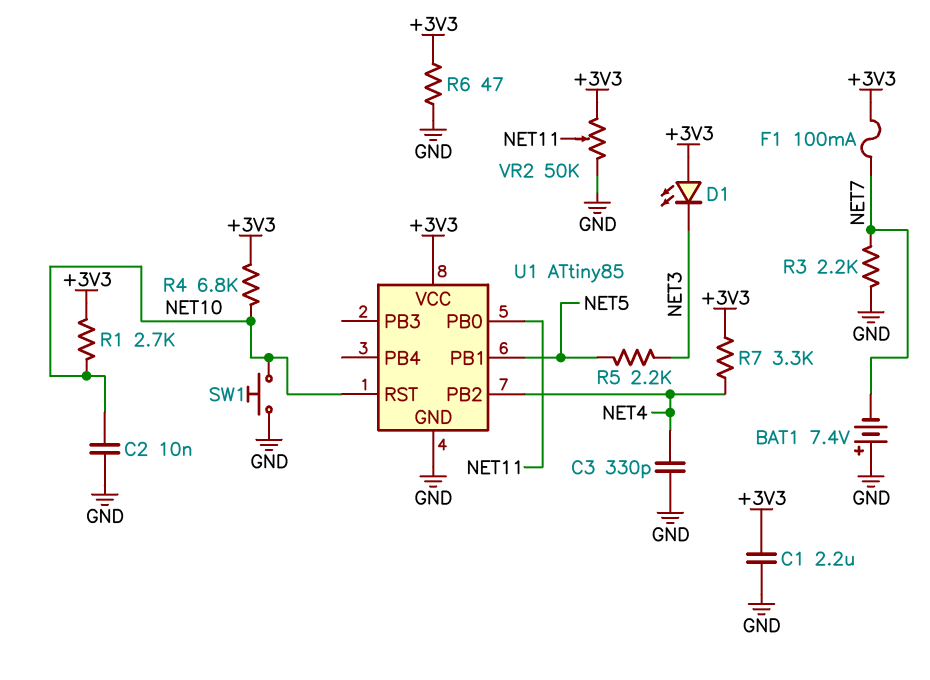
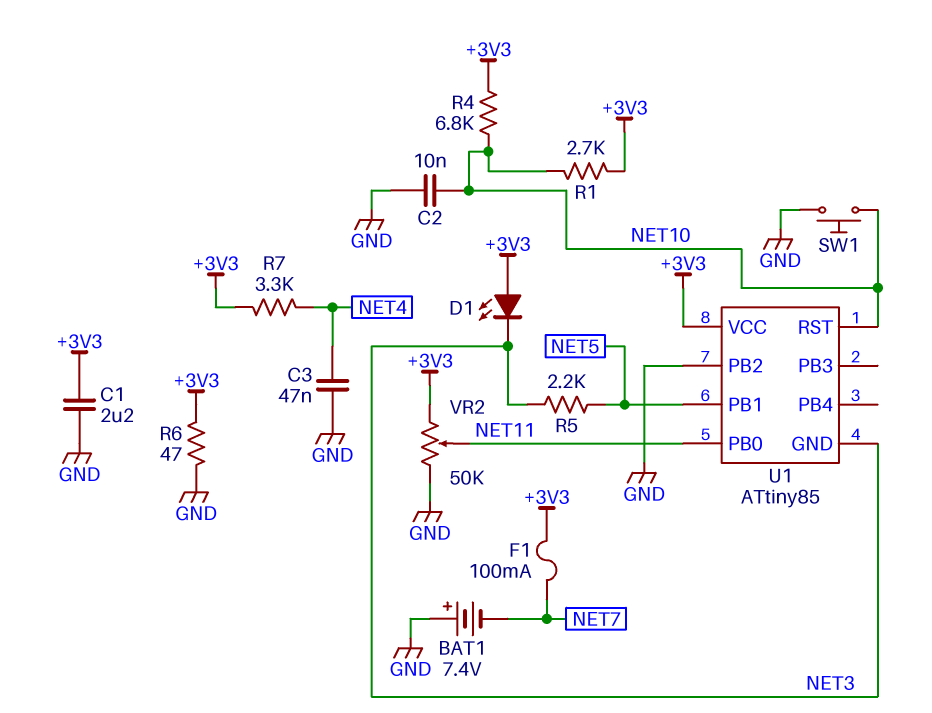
C3: 330pF (GND, NET4) -> 47nF (GND, NET4)
R3: 2.2k (GND, NET7) -> none
U1 pin GND: GND -> NET3
U1 pin PB2: NET4 -> GND

